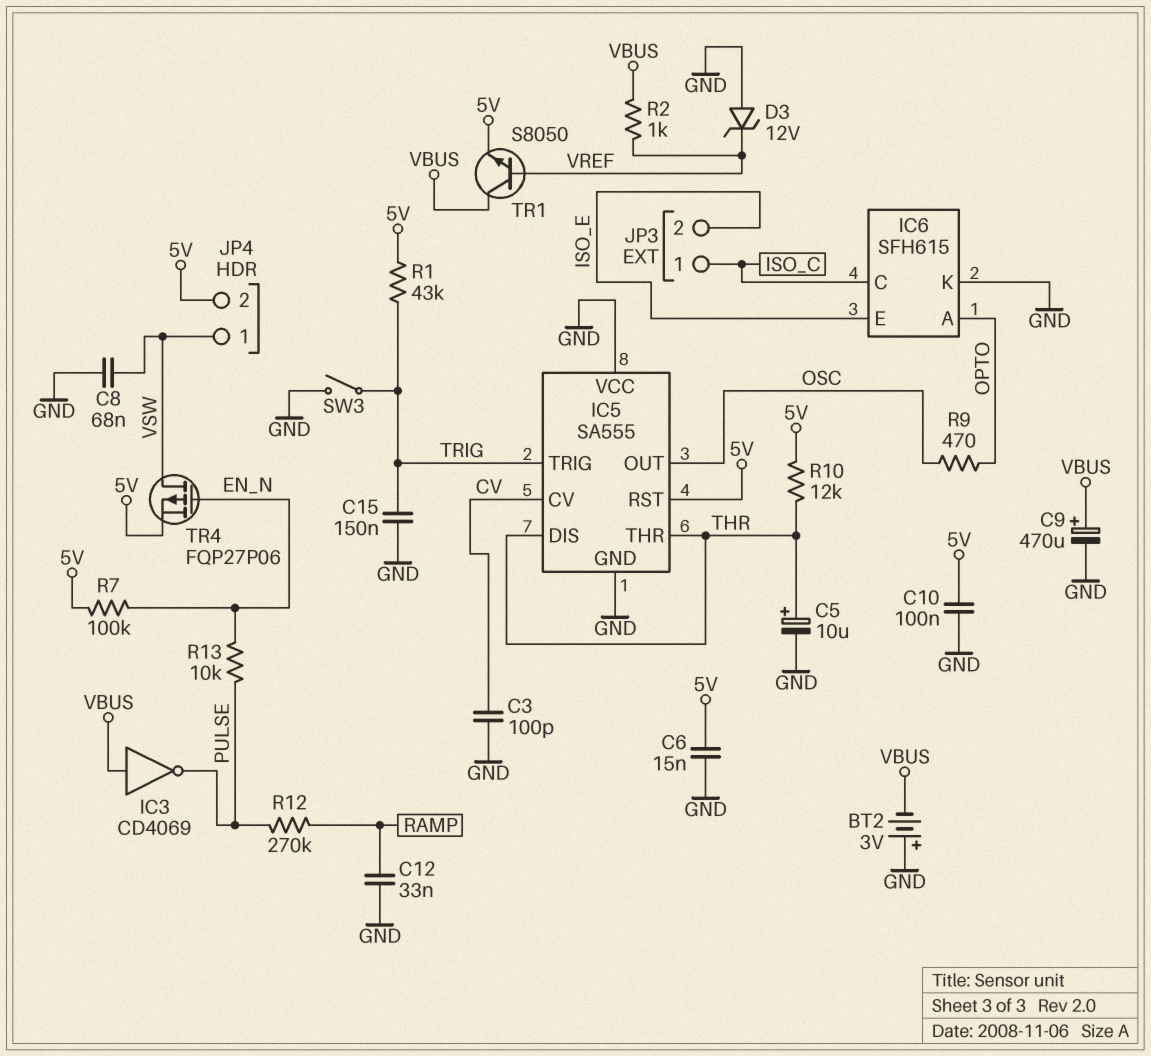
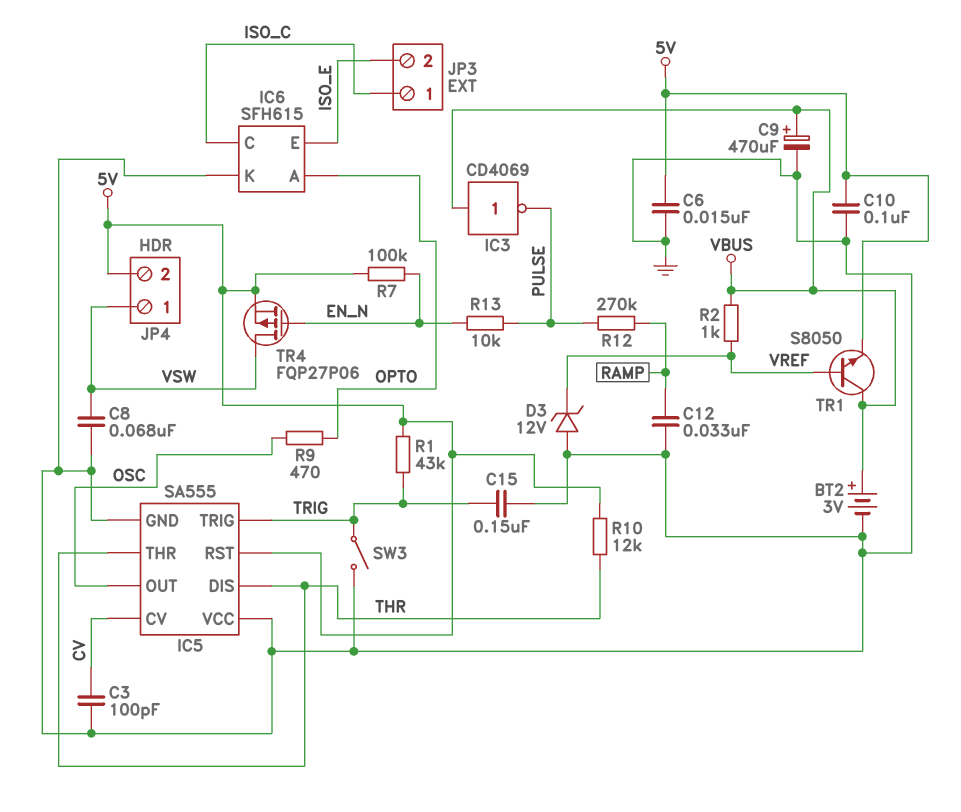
BT2: 3V (plus GND, minus VBUS) -> 3V (plus VBUS, minus GND)
C5: 10uF (plus THR, minus GND) -> none

